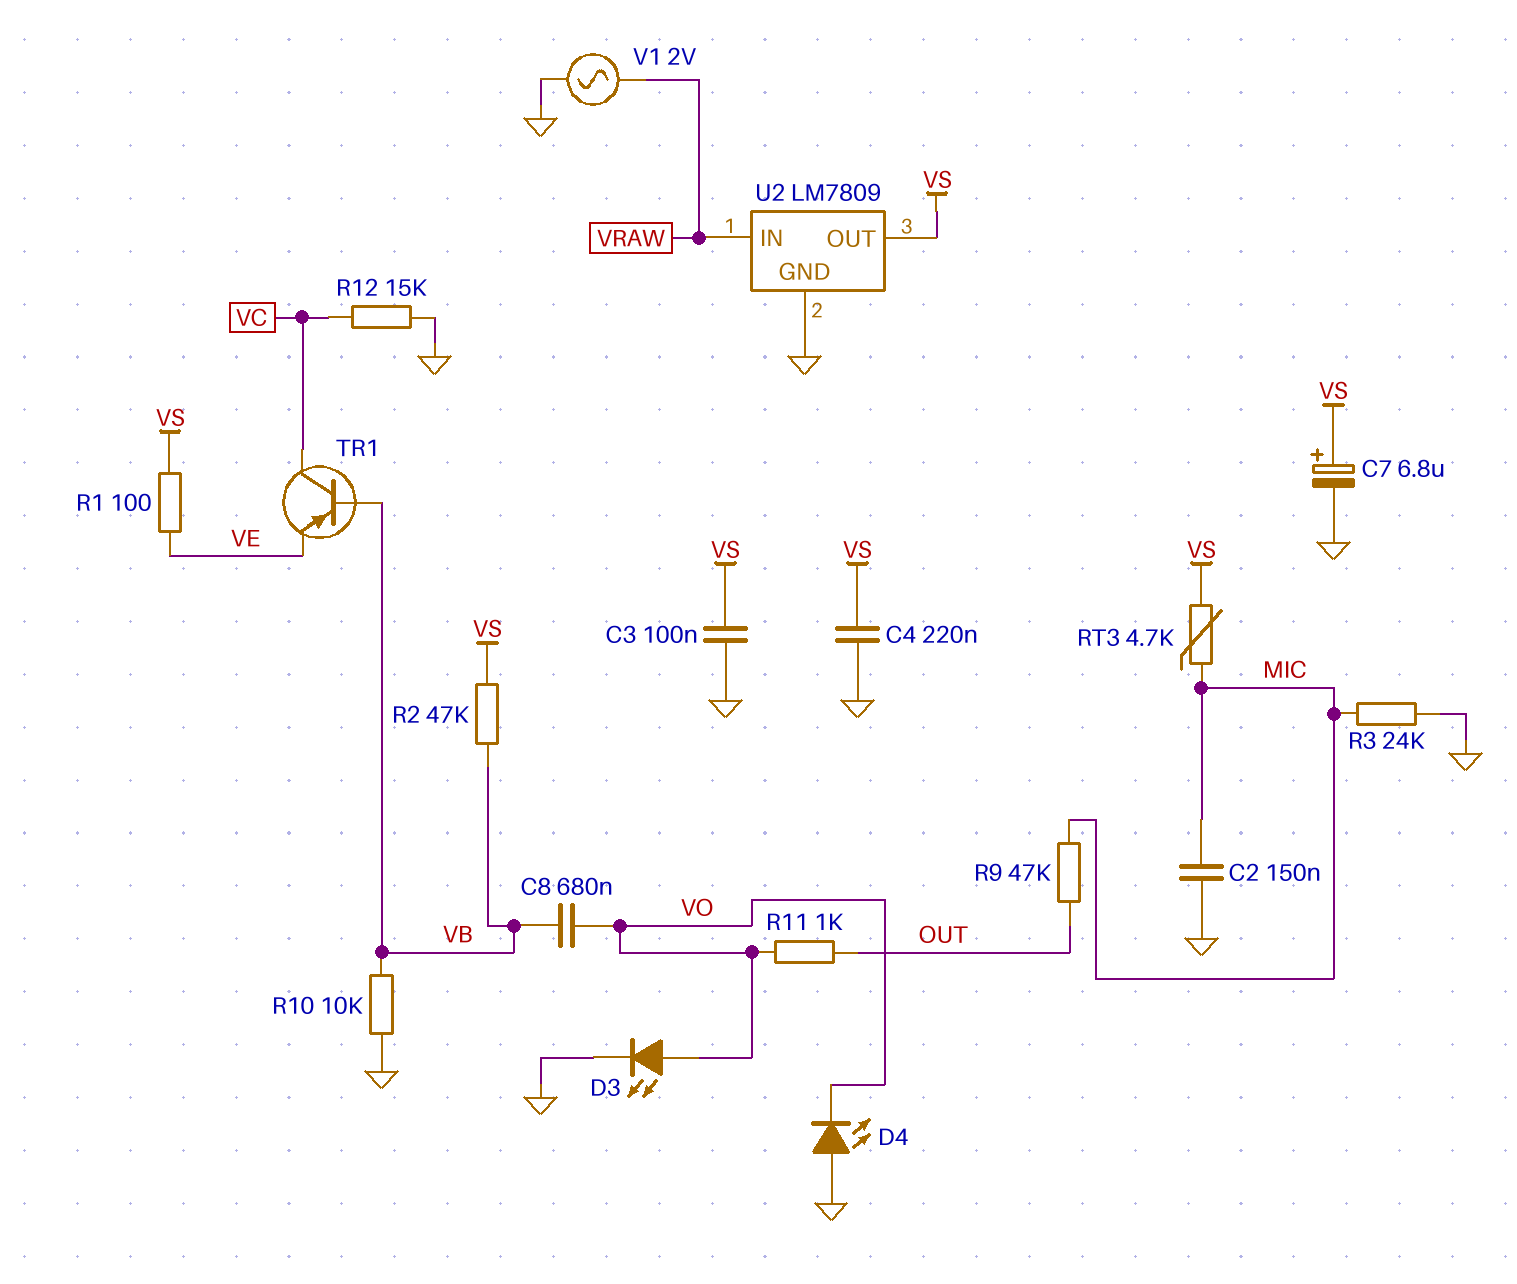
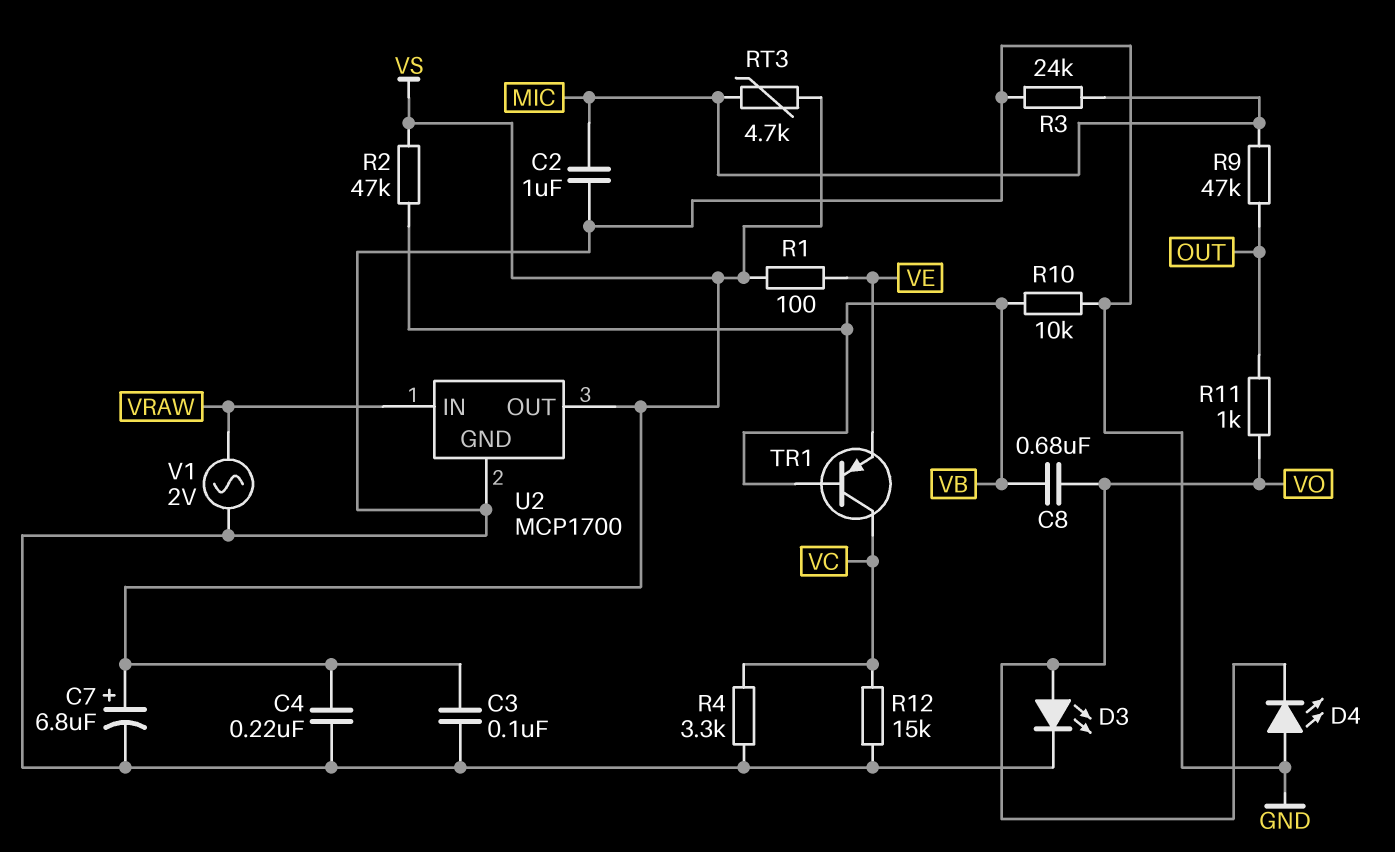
C2: 150nF (GND, MIC) -> 1uF (GND, MIC)
R4: none -> 3.3k (GND, VC)
U2: LM7809 -> MCP1700

